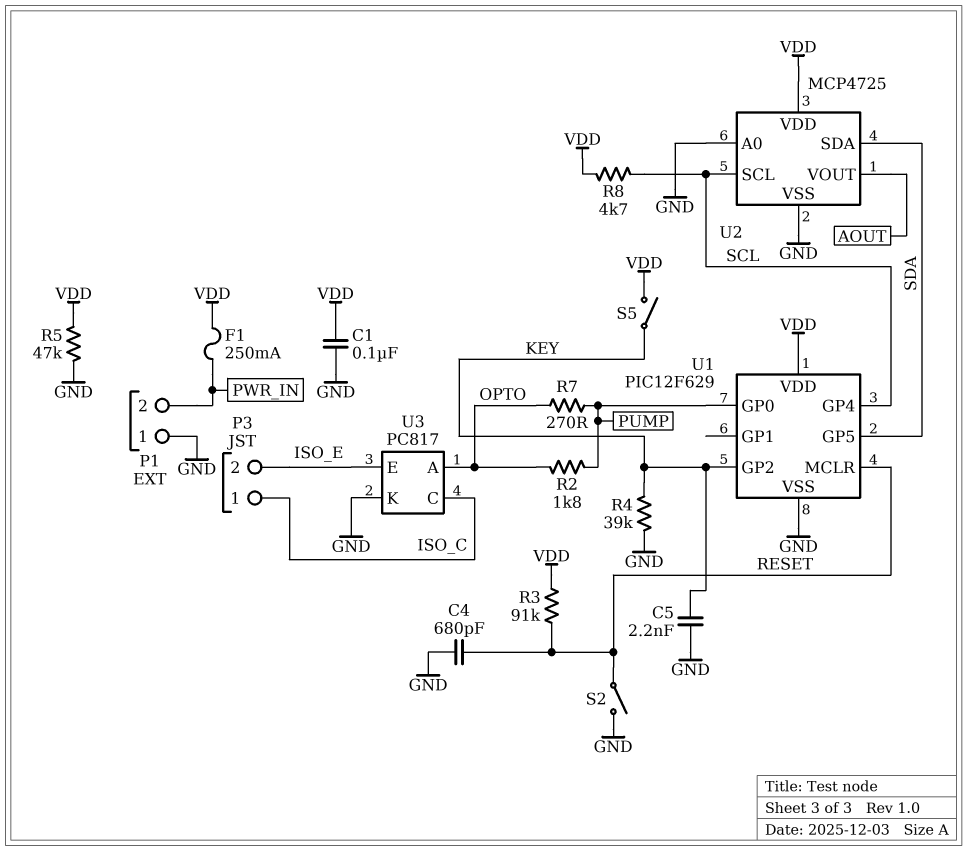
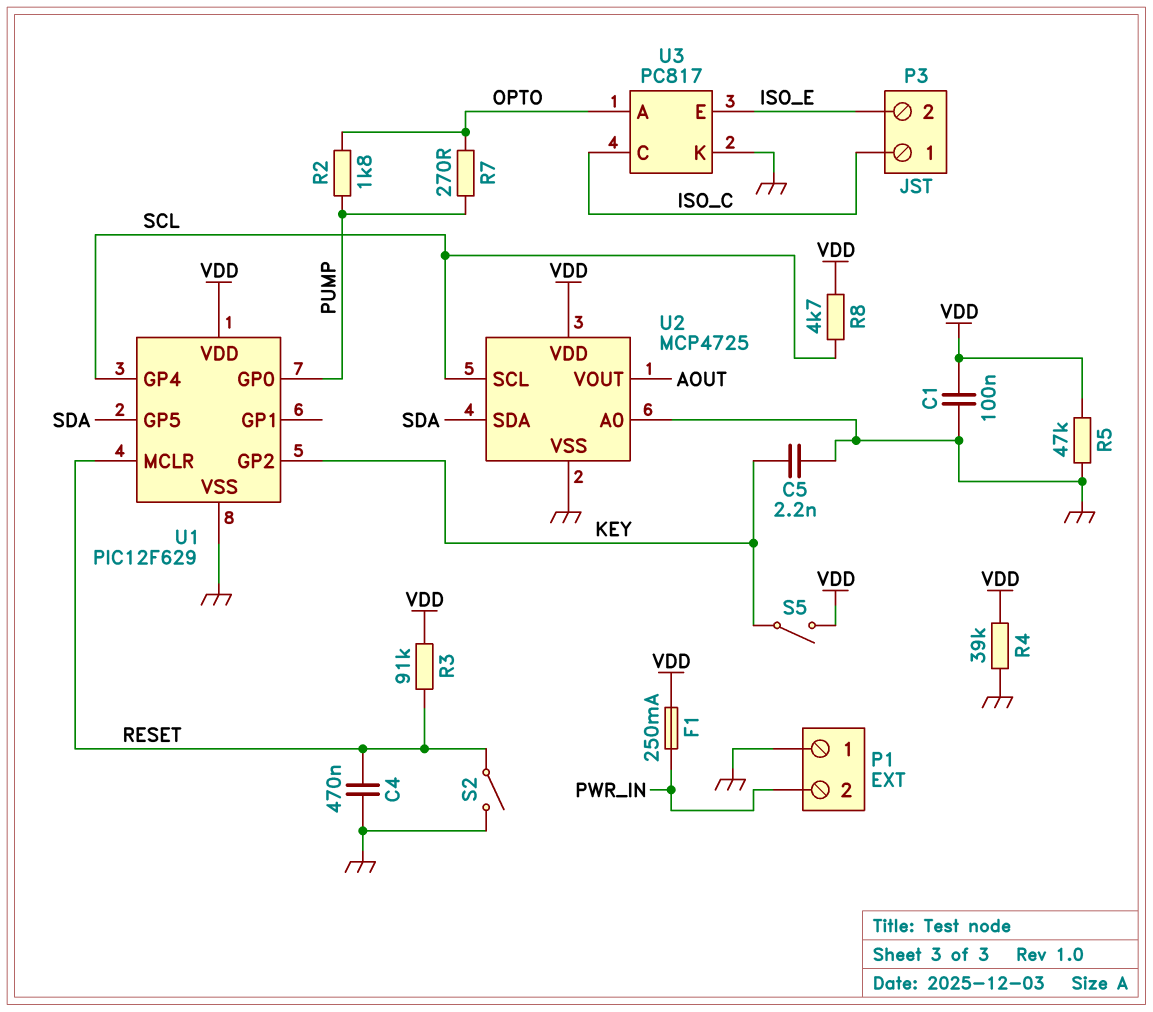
C4: 680pF (GND, RESET) -> 470nF (GND, RESET)
R4: 39k (GND, KEY) -> 39k (GND, VDD)

